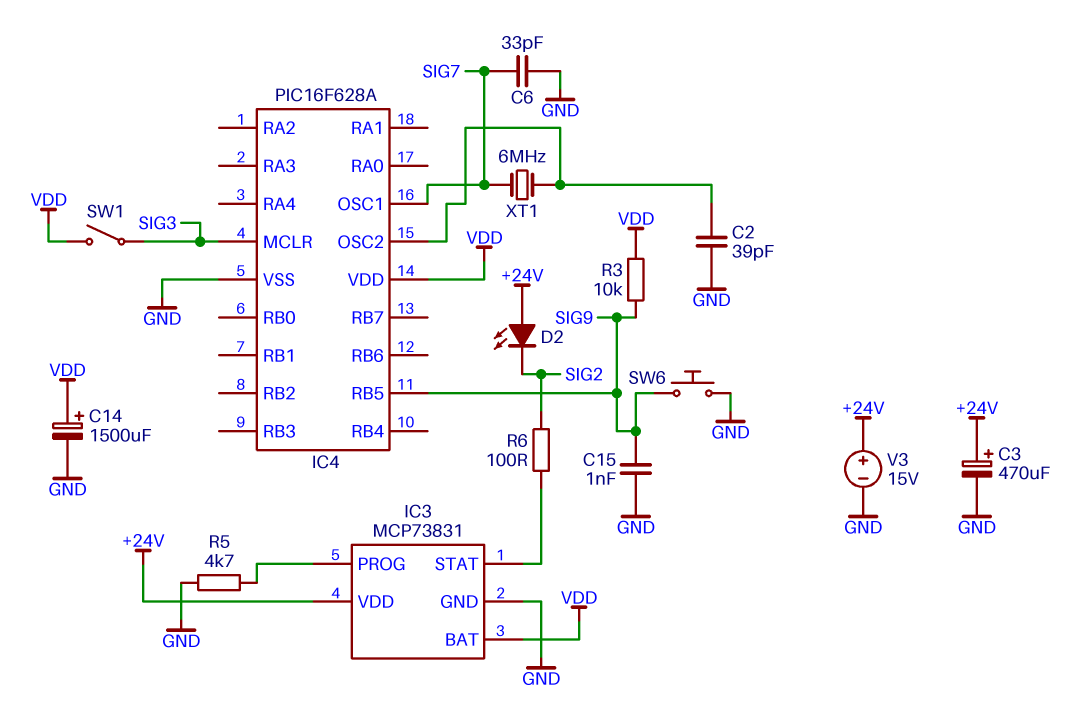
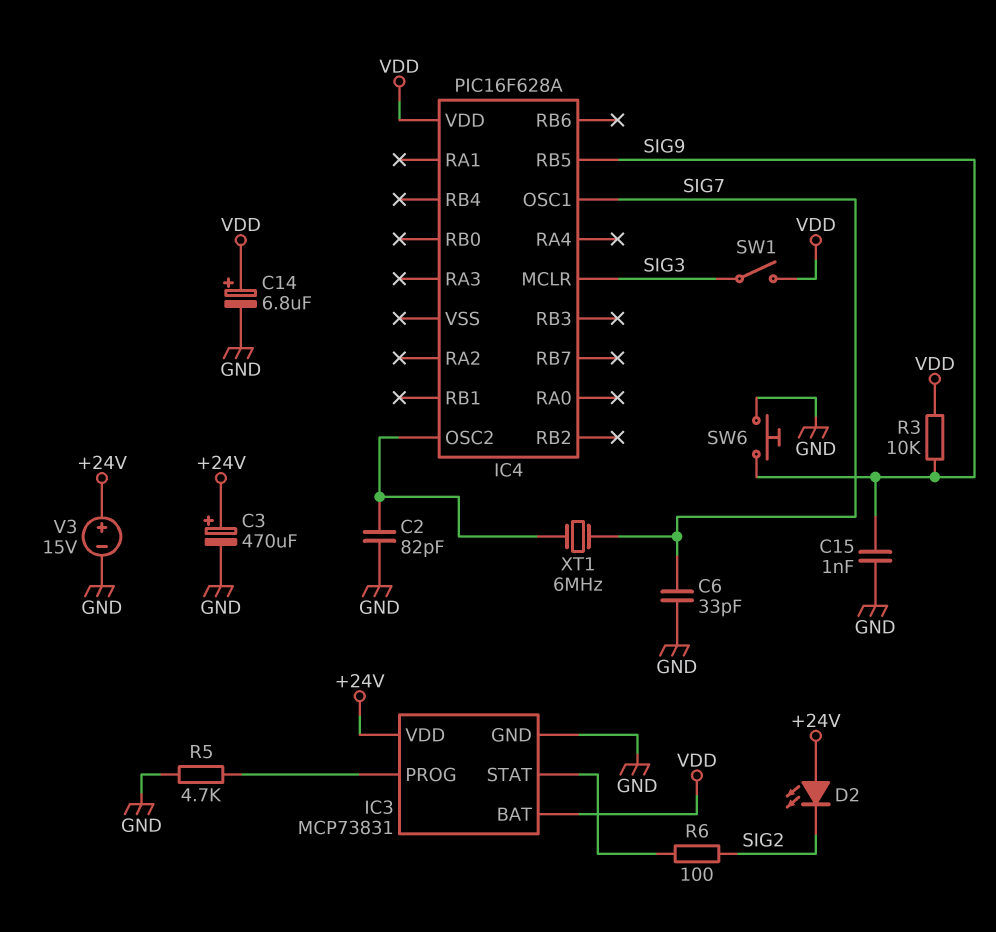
C2: 39pF (GND, IC4/OSC2) -> 82pF (GND, IC4/OSC2)
C14: 1500uF (plus VDD, minus GND) -> 6.8uF (plus VDD, minus GND)
IC4 pin VSS: GND -> none

